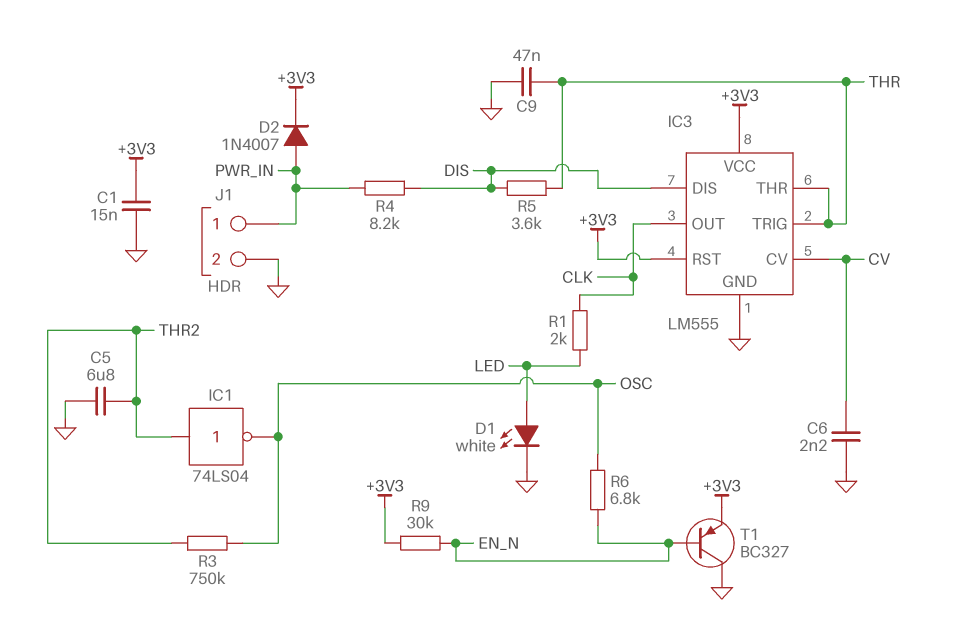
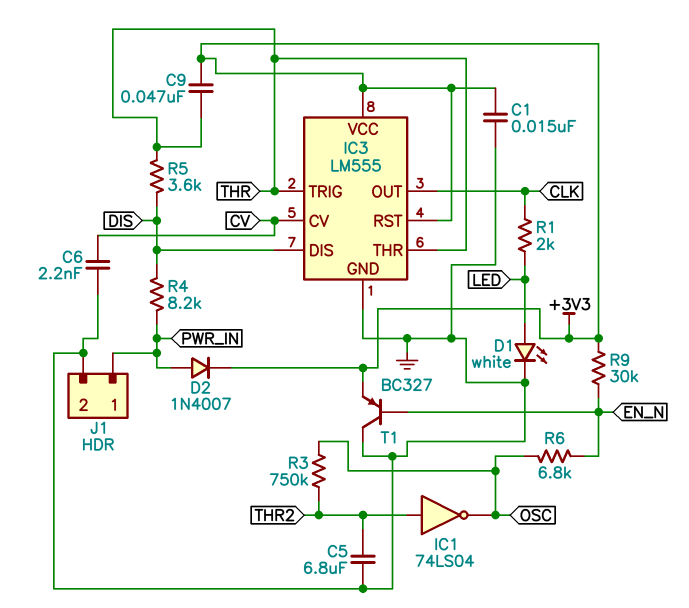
C9: 47nF (GND, THR) -> 47nF (+3V3, THR)

